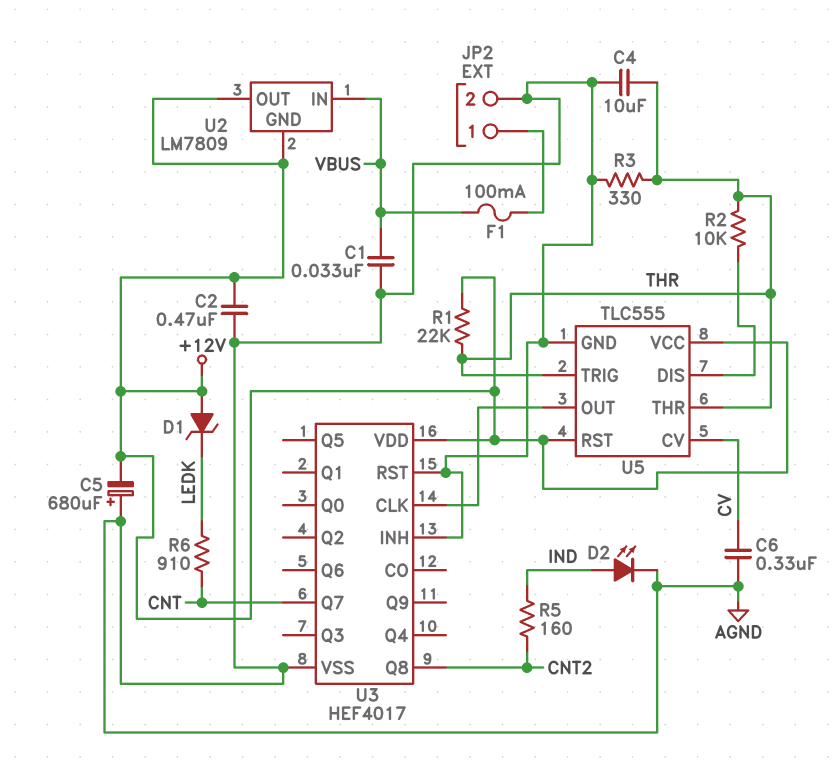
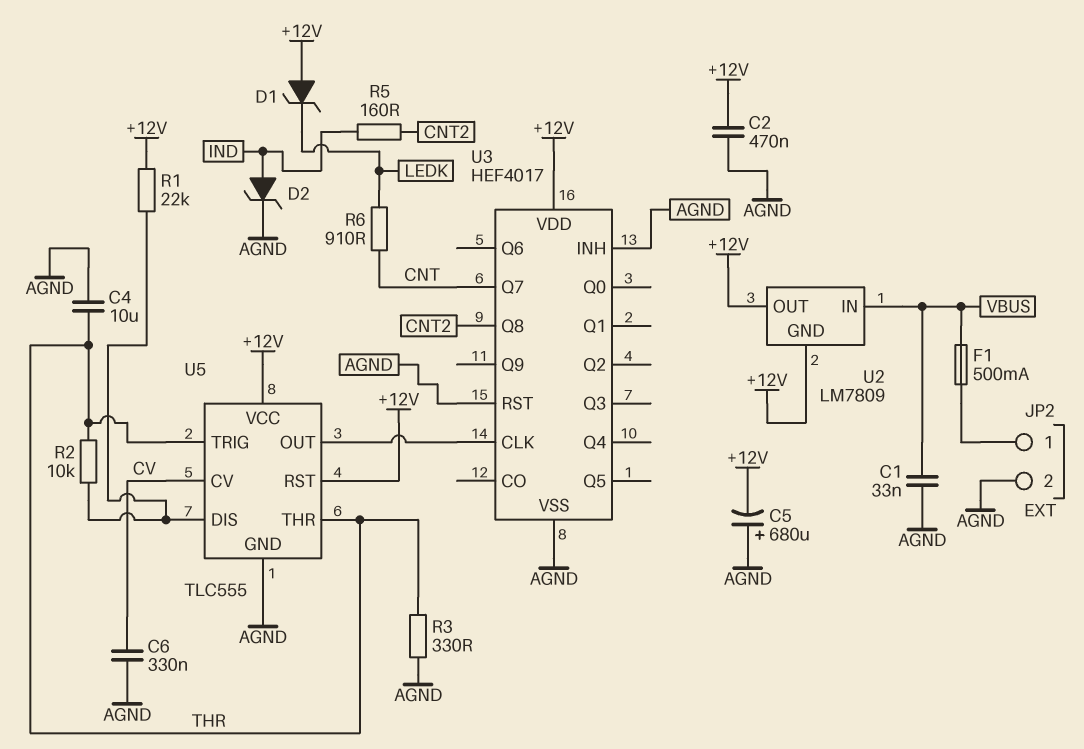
D2: LED (A IND, K AGND) -> zener (A IND, K AGND)
F1: 100mA (JP2/1, VBUS) -> 500mA (JP2/1, VBUS)
R1: 22k (+12V, THR) -> 22k (+12V, U5/DIS)

